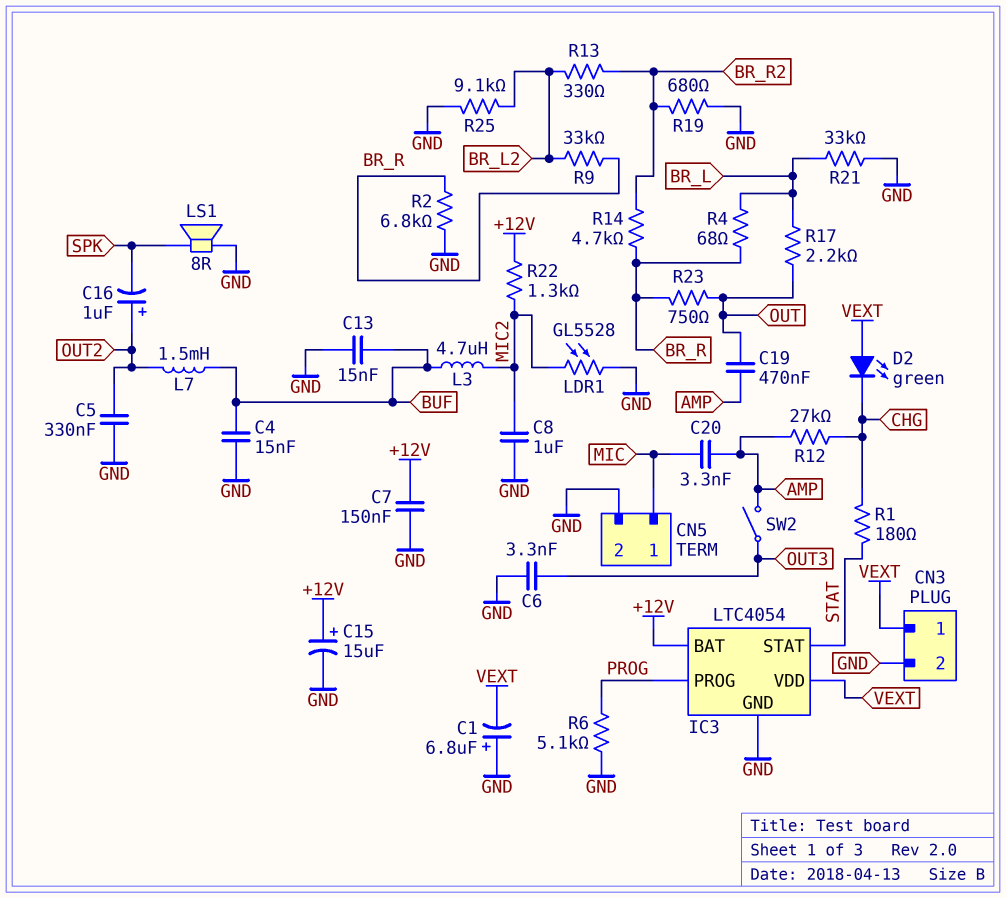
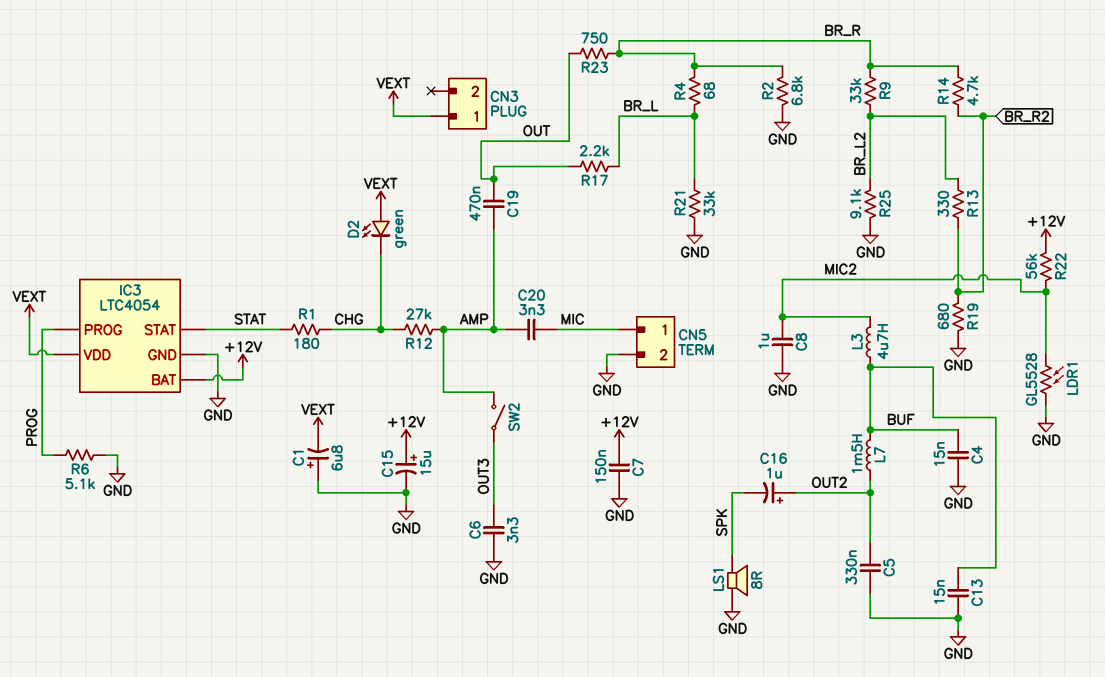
CN3 pin 2: GND -> none
R22: 1.3k (+12V, MIC2) -> 56k (+12V, MIC2)

